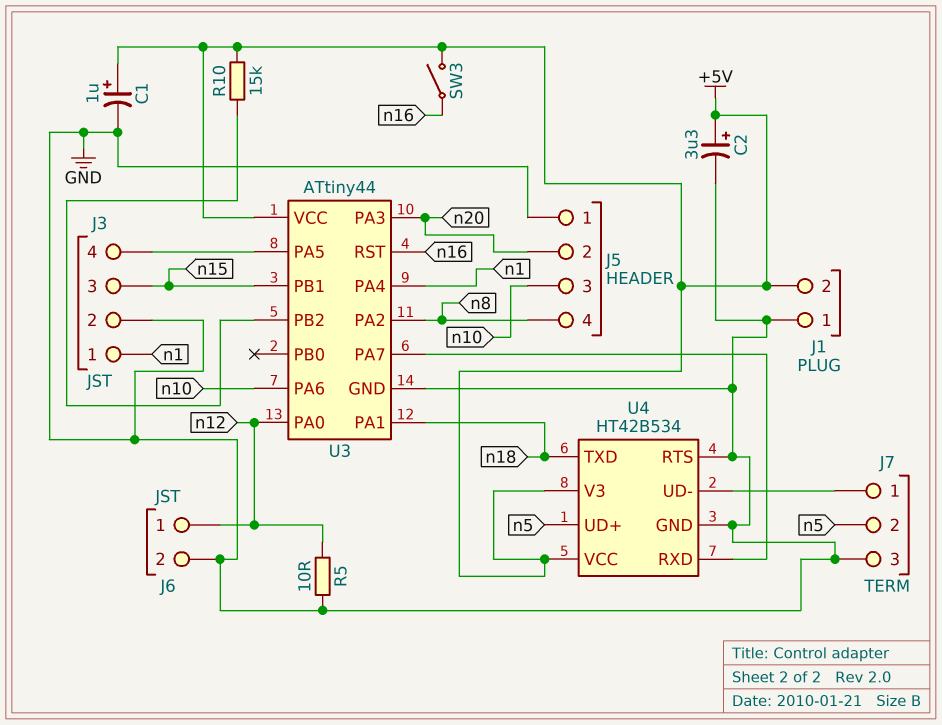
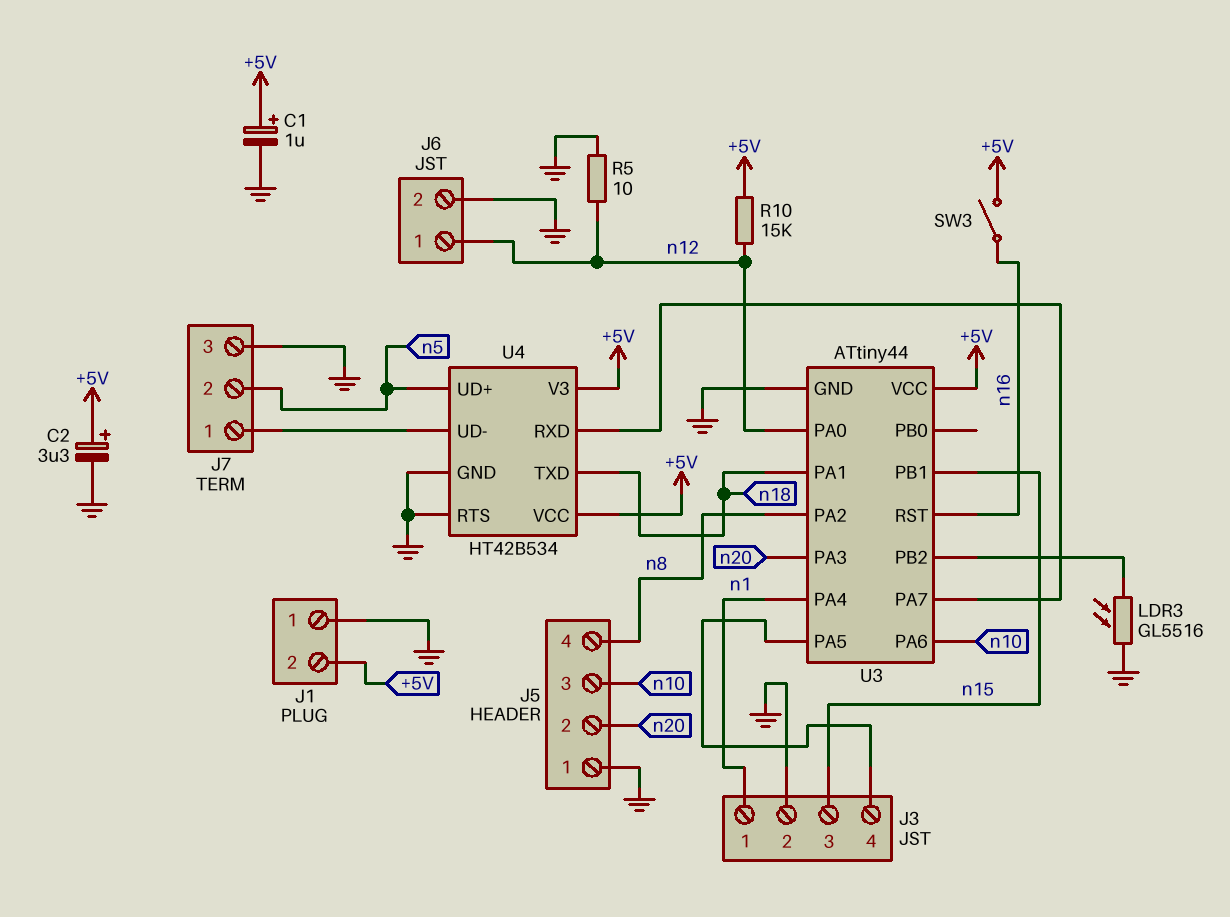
LDR3: none -> GL5516 (GND, U3/PB2)
R10: 15k (+5V, U3/PB2) -> 15k (+5V, n12)

